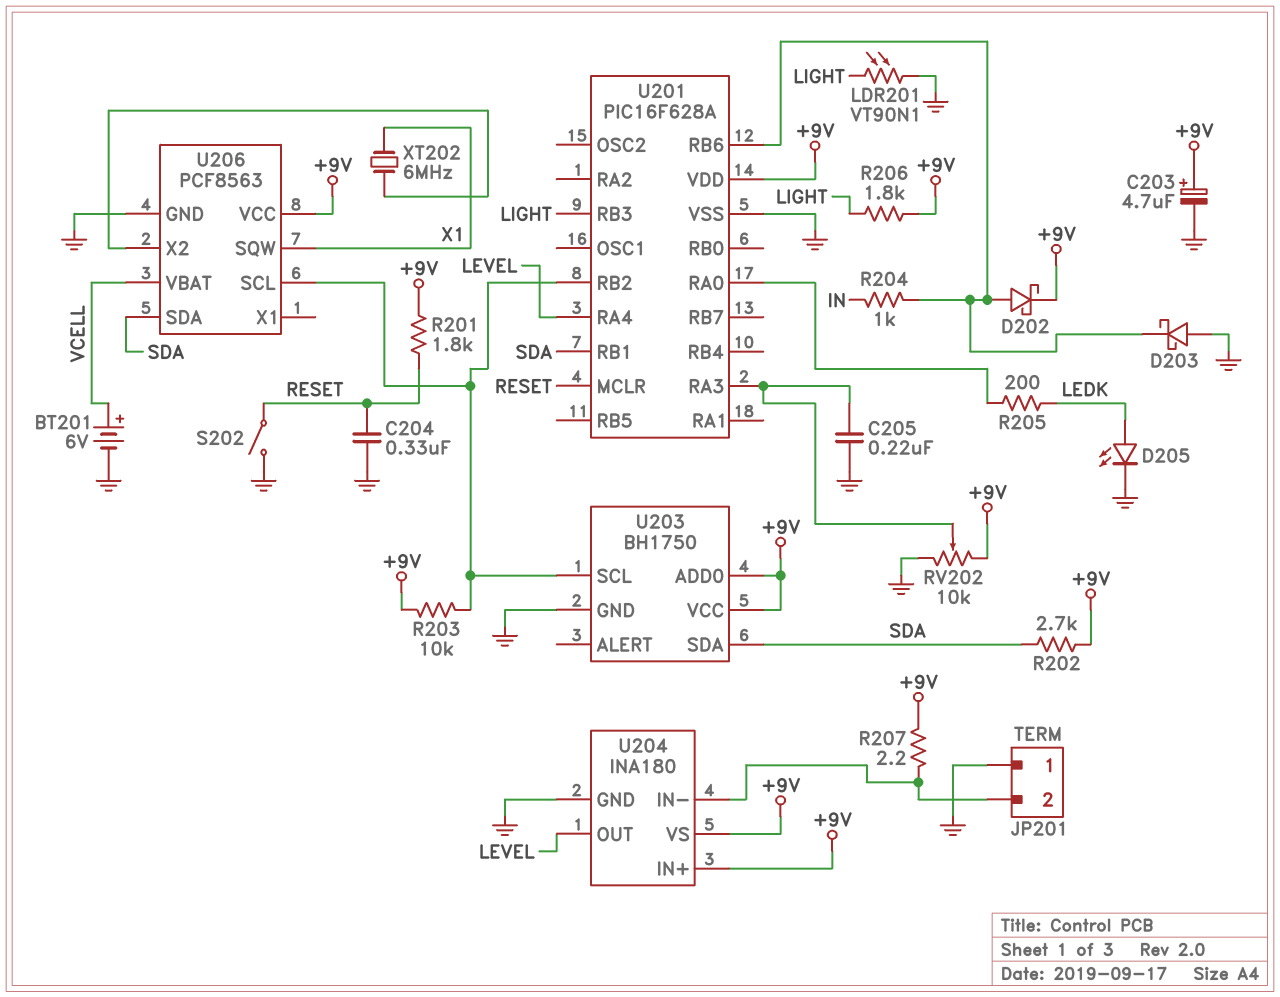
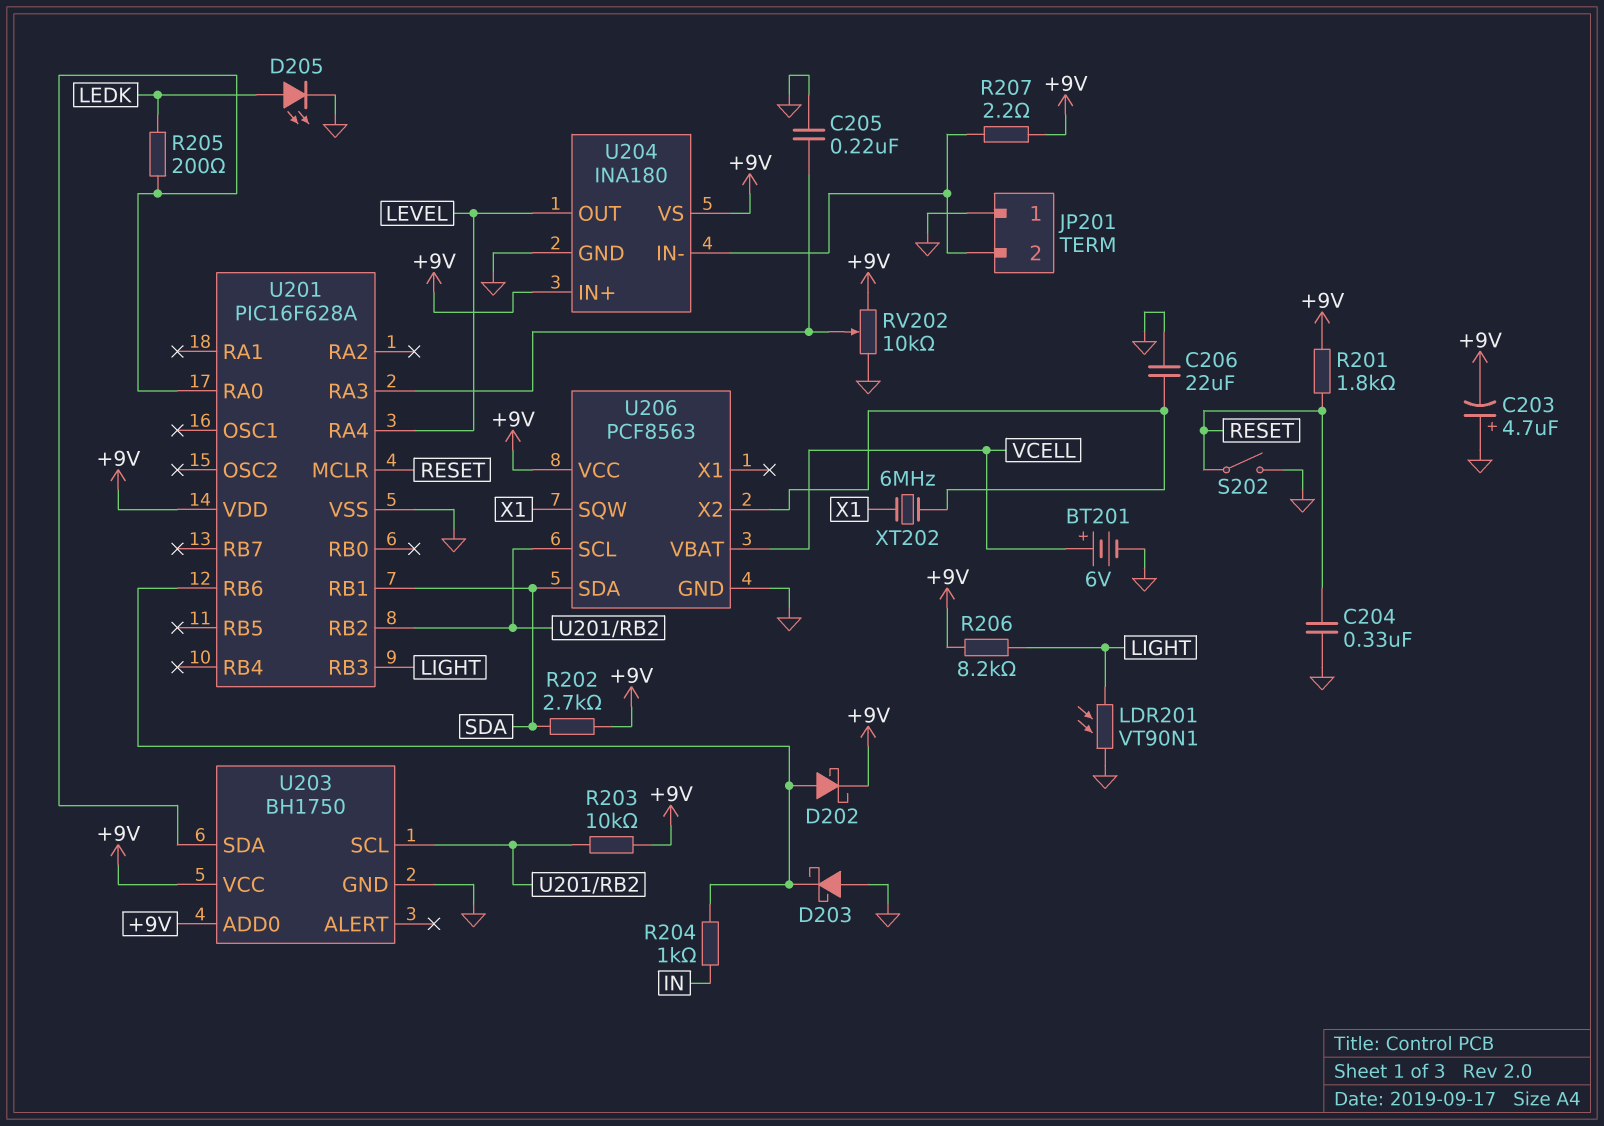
C203: 4.7uF (plus +9V, minus GND) -> 4.7uF (plus GND, minus +9V)
C206: none -> 22uF (GND, U206/X2)
R206: 1.8k (+9V, LIGHT) -> 8.2k (+9V, LIGHT)
U203 pin SDA: SDA -> U201/RA0

